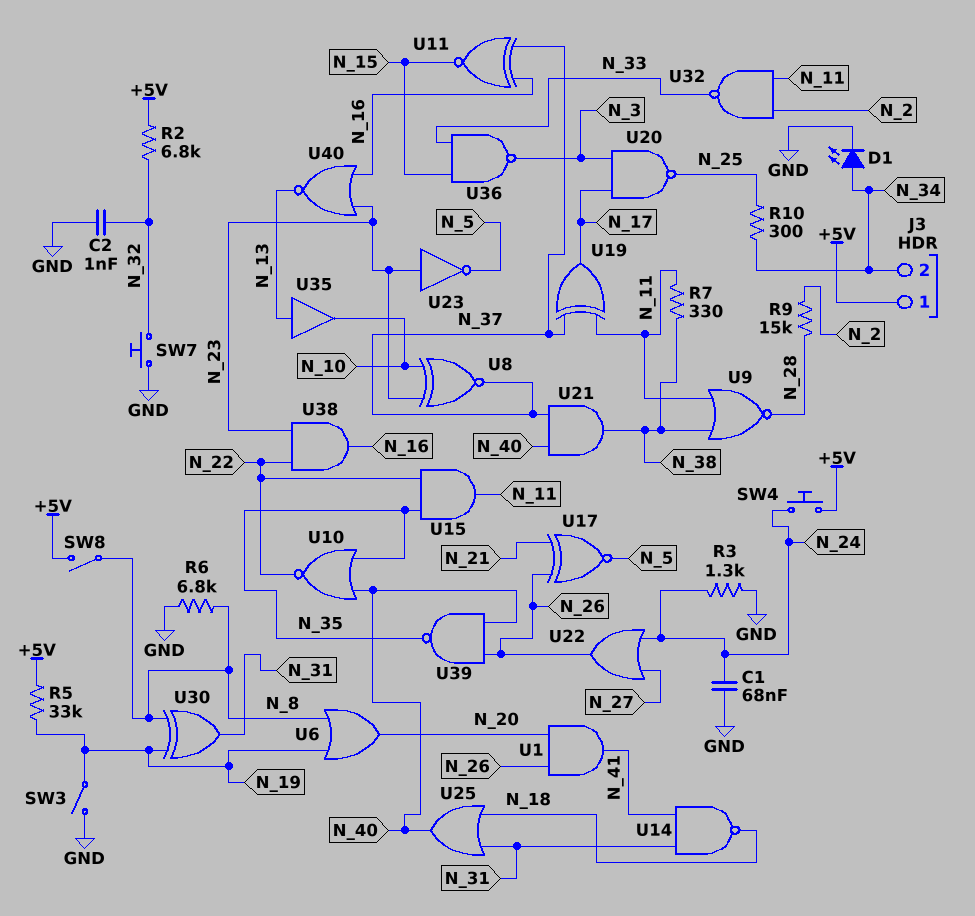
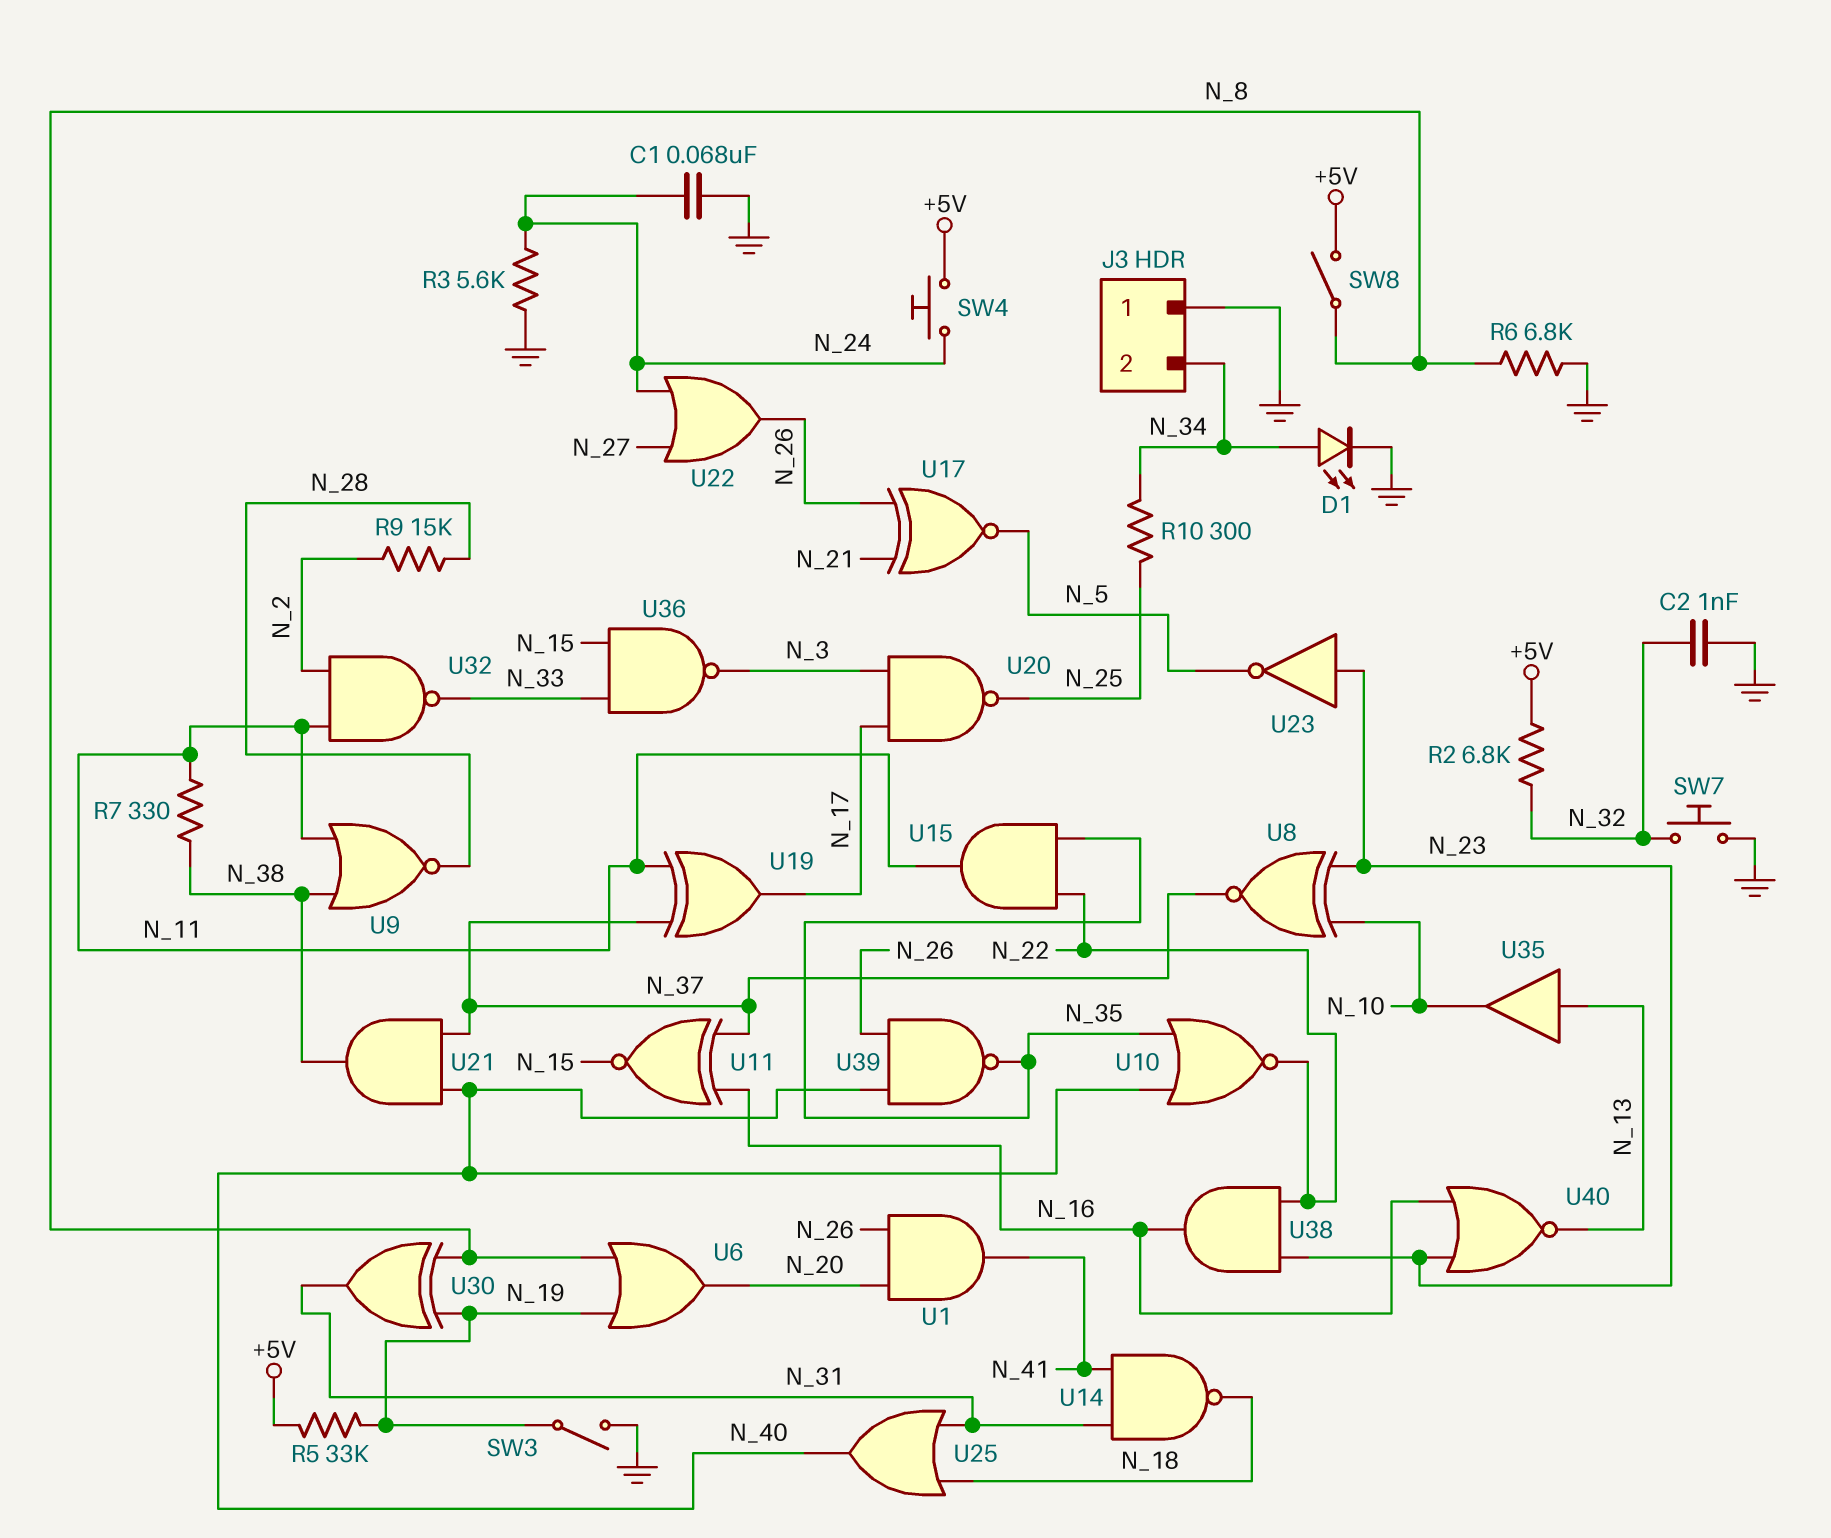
J3 pin 1: +5V -> GND
R3: 1.3k (GND, N_24) -> 5.6k (GND, N_24)

